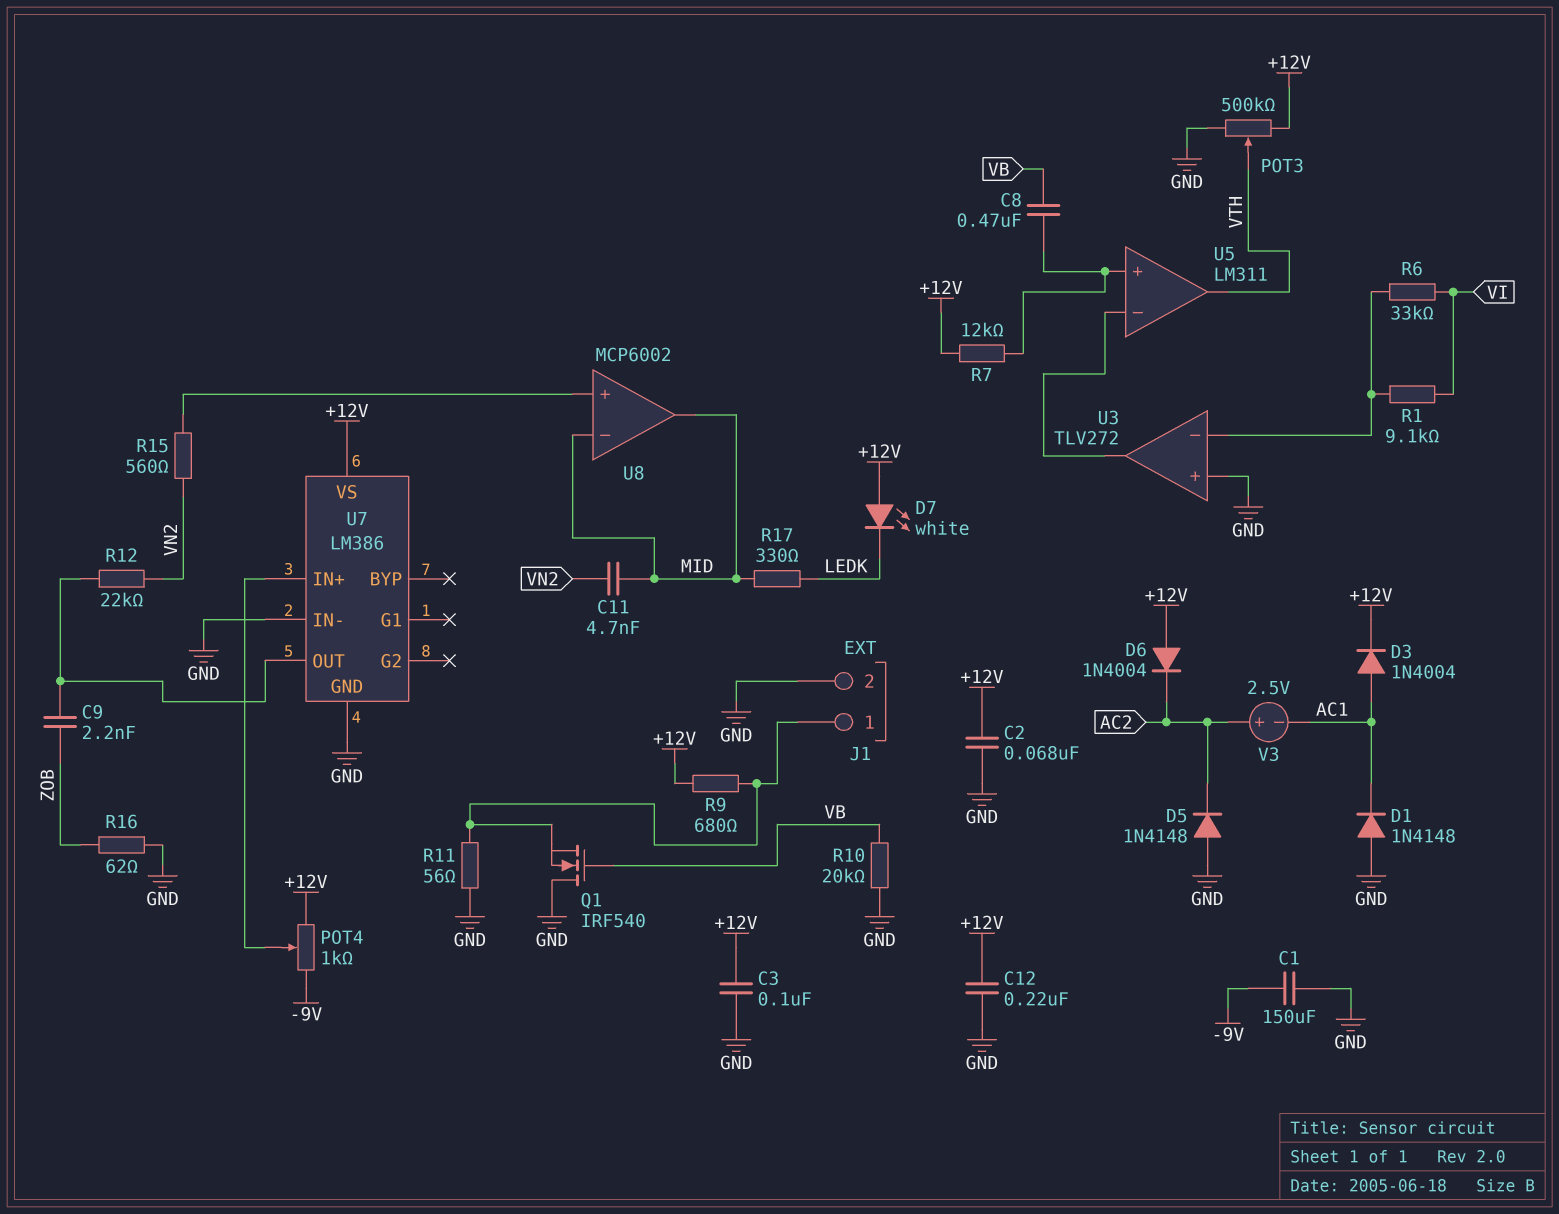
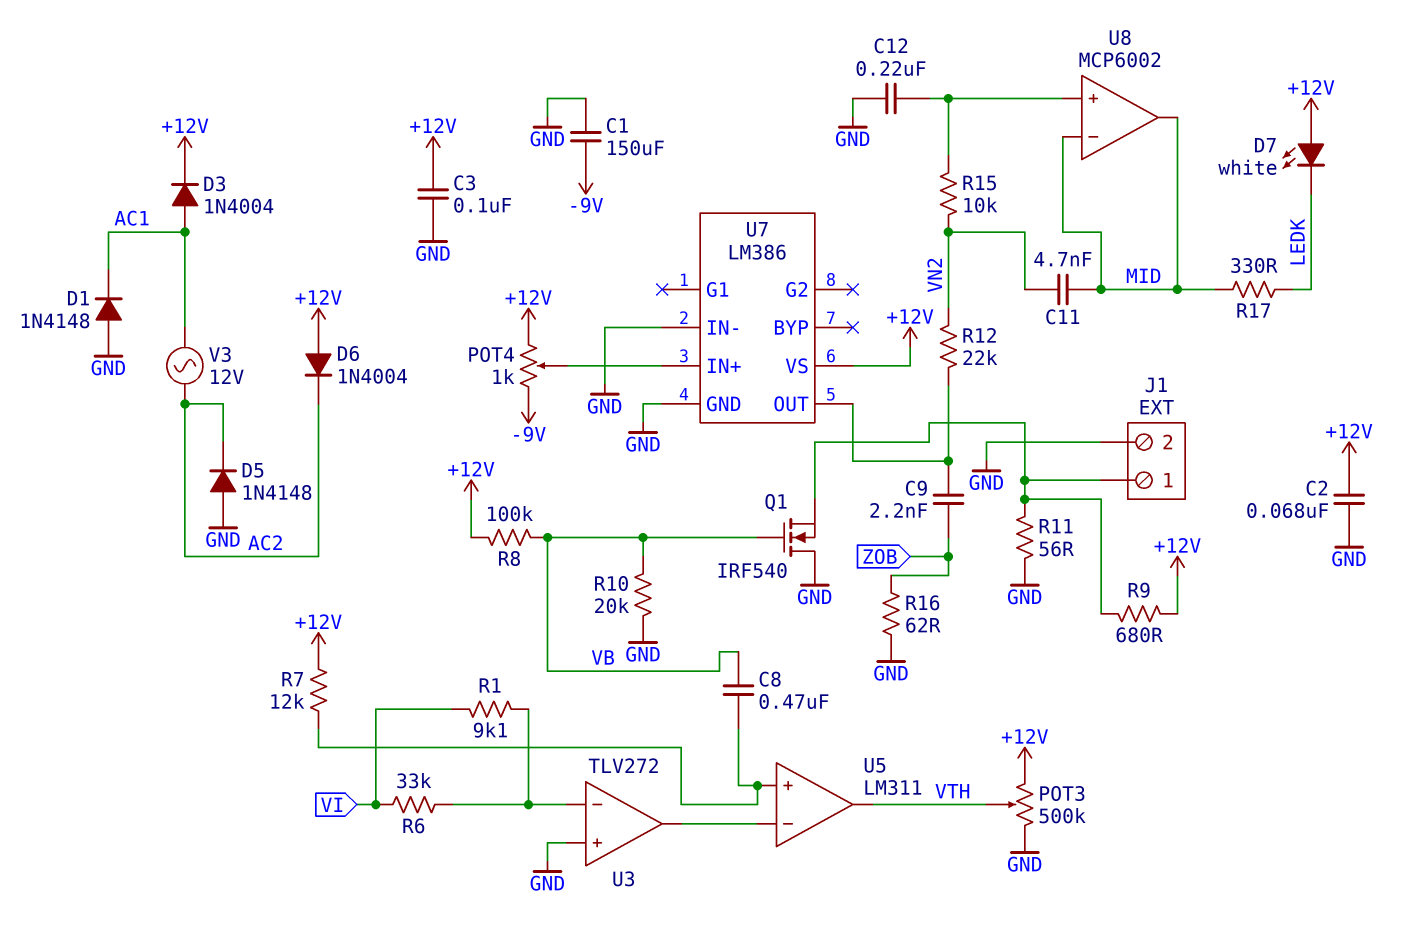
C12: 220nF (+12V, GND) -> 220nF (GND, U8/in+)
R8: none -> 100k (+12V, VB)
R15: 560 (U8/in+, VN2) -> 10k (U8/in+, VN2)
V3: 2.5V (plus AC2, minus AC1) -> AC 12V (AC1, AC2)

